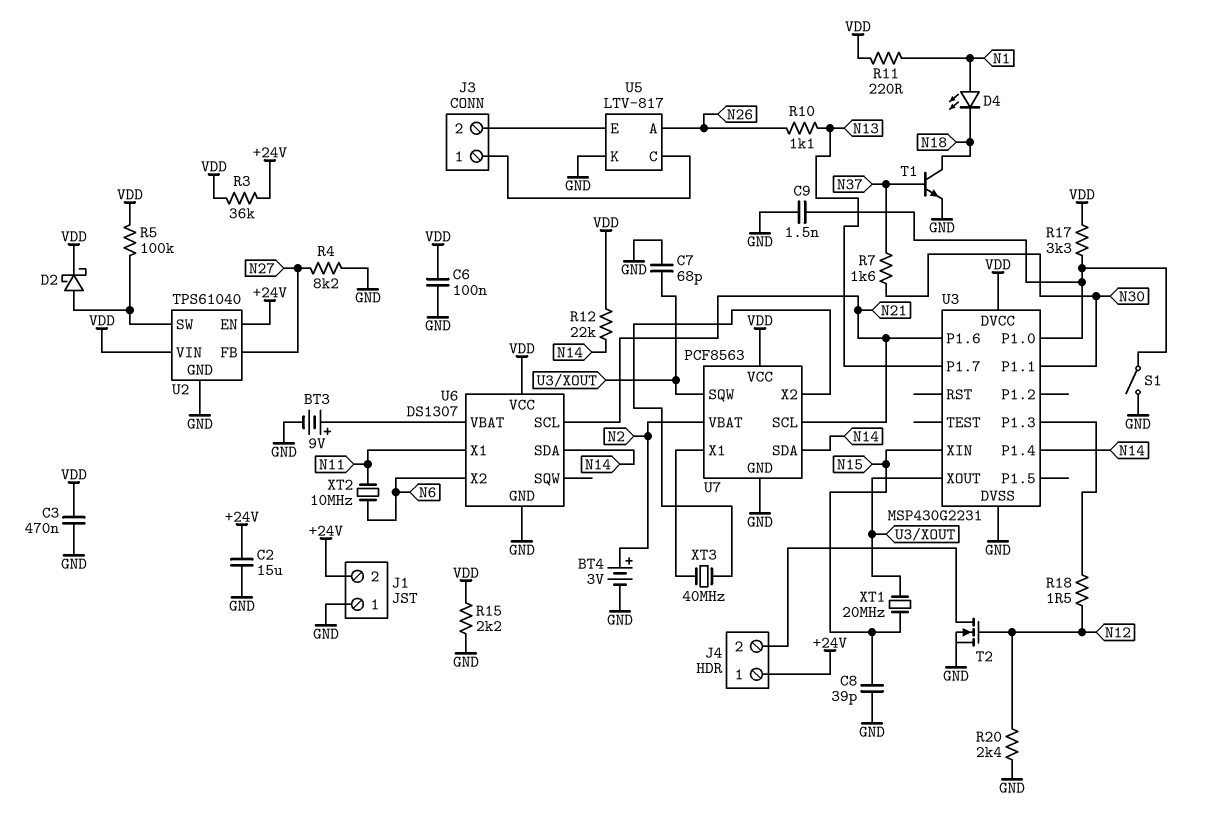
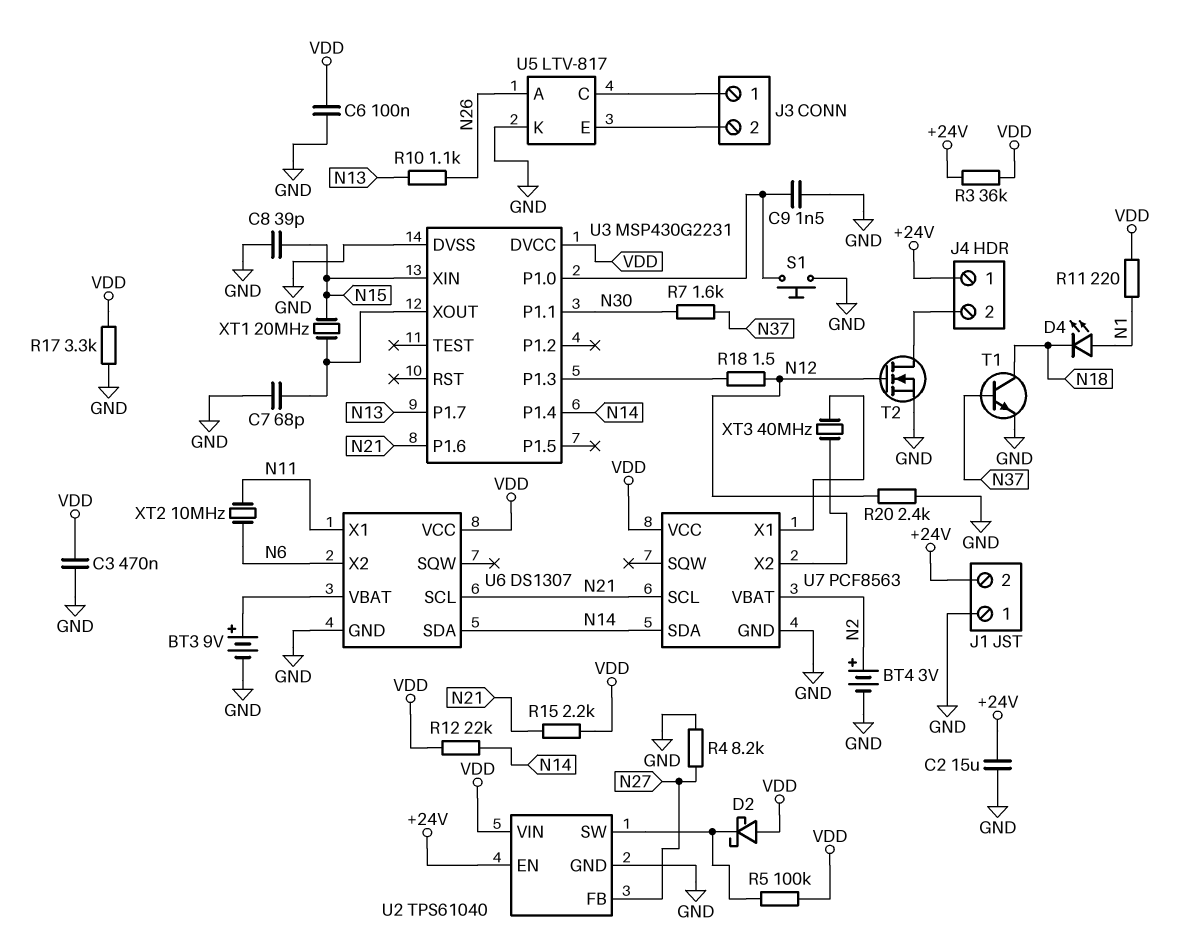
D2: schottky (A U2/SW, K VDD) -> schottky (A VDD, K U2/SW)
R15: 2.2k (GND, VDD) -> 2.2k (N21, VDD)
R17: 3.3k (U3/P1.0, VDD) -> 3.3k (GND, VDD)
S1: switch (GND, U3/P1.0) -> button (GND, U3/P1.0)
U7 pin SQW: U3/XOUT -> none

